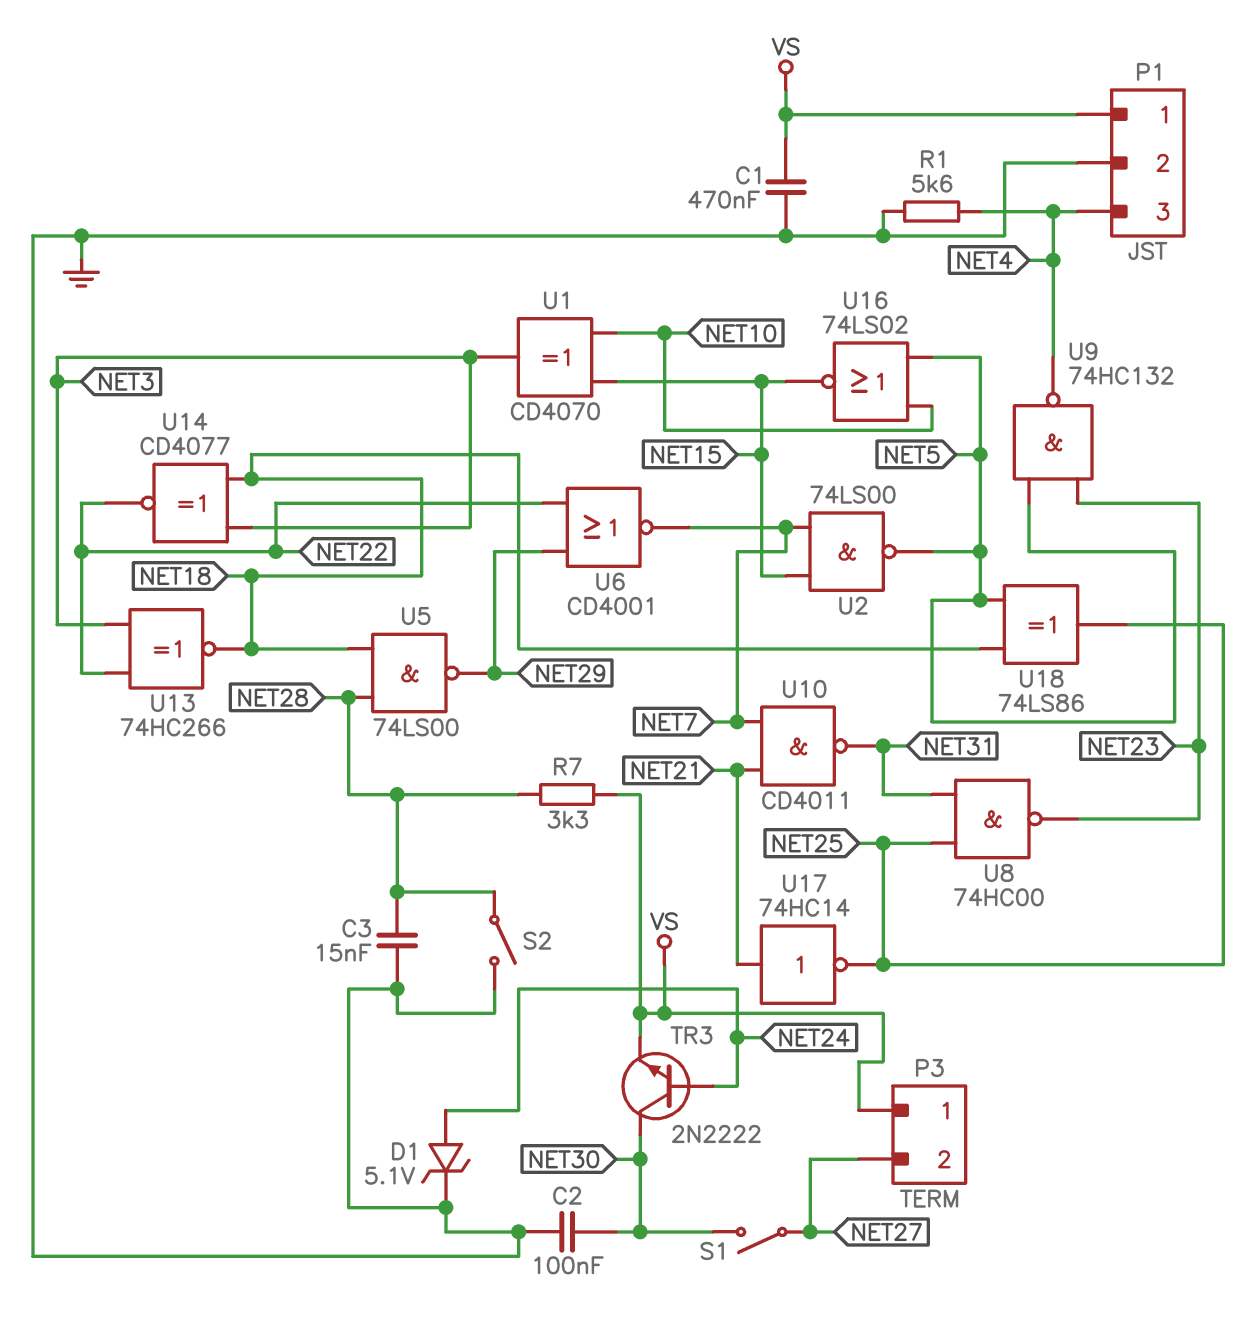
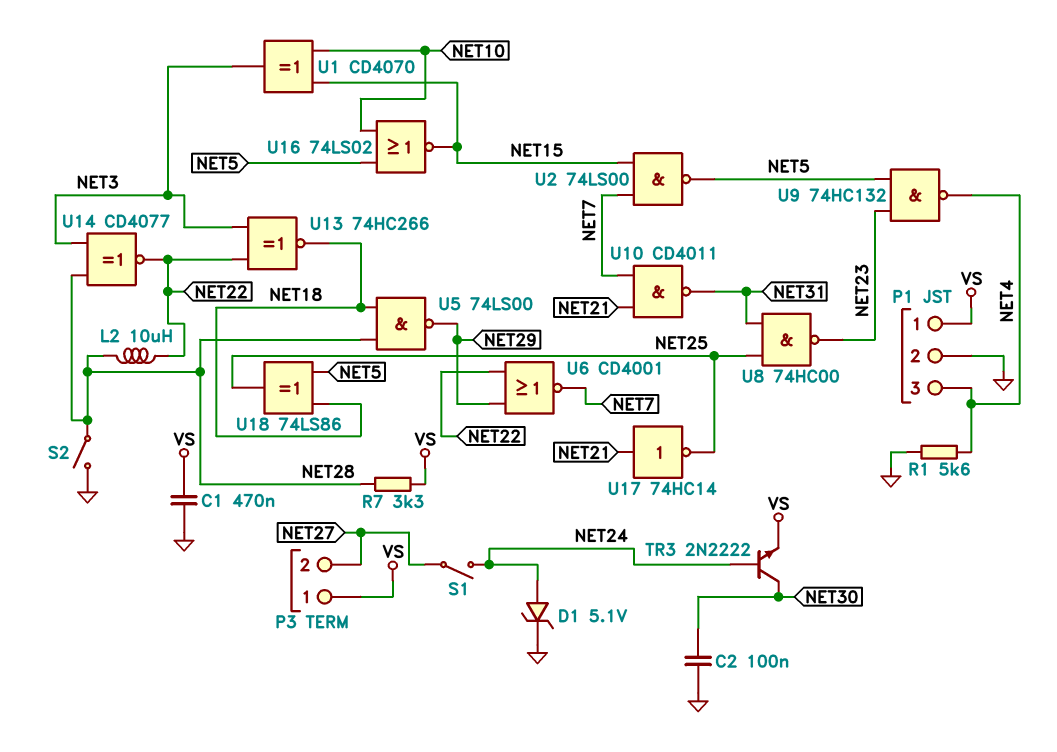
C3: 15nF (GND, NET28) -> none
L2: none -> 10uH (NET22, NET28)
S1: switch (NET27, NET30) -> switch (NET24, NET27)
U14: XNOR CD4077 (in NET3, in NET18, out NET22) -> XNOR CD4077 (in NET3, in NET28, out NET22)

